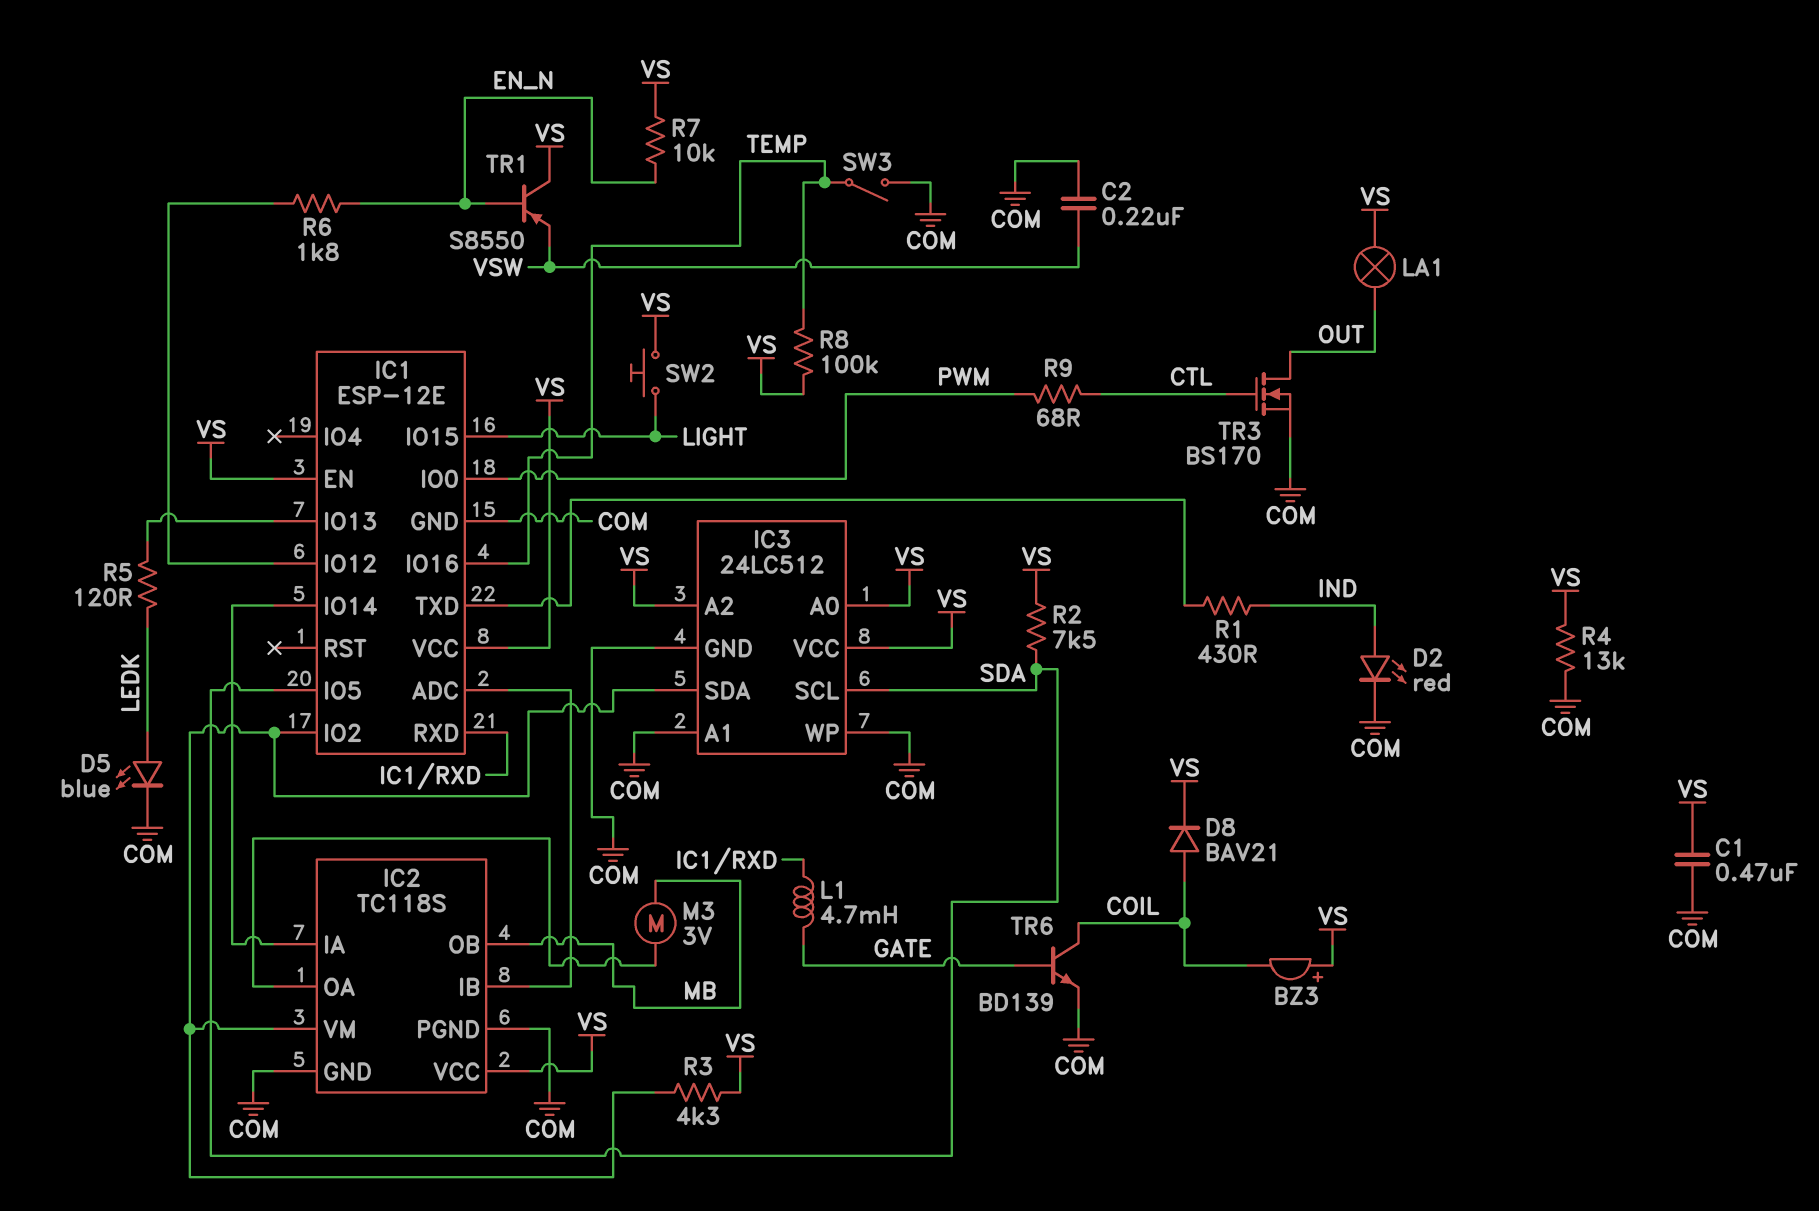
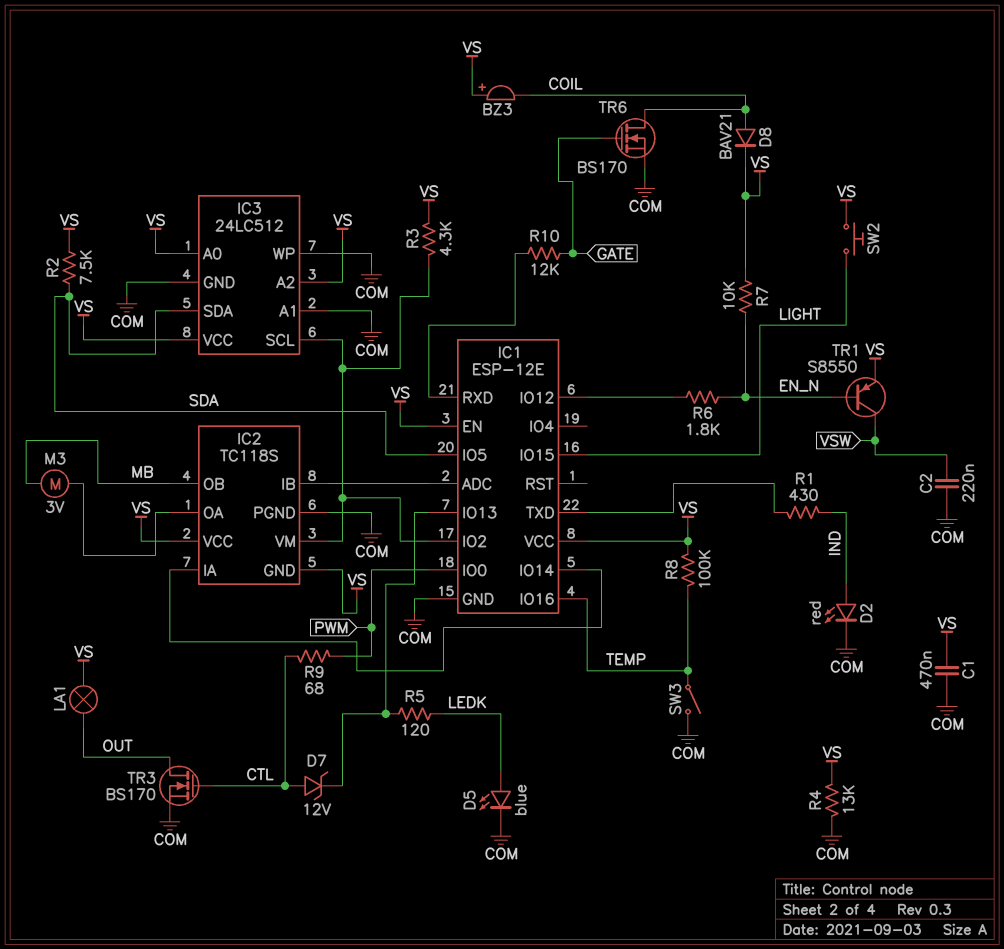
D7: none -> zener 12V (A CTL, K IC1/IO13)
IC2 pin GND: COM -> VS
IC3 pin SCL: SDA -> IC1/IO2
IC3 pin SDA: IC1/IO2 -> SDA
L1: 4.7mH (GATE, IC1/RXD) -> none
R10: none -> 12k (GATE, IC1/RXD)
TR1: PNP S8550 (B EN_N, C VS, E VSW) -> PNP S8550 (B EN_N, C VSW, E VS)
TR6: NPN BD139 (B GATE, C COIL, E COM) -> NMOS BS170 (G GATE, D COIL, S COM)

